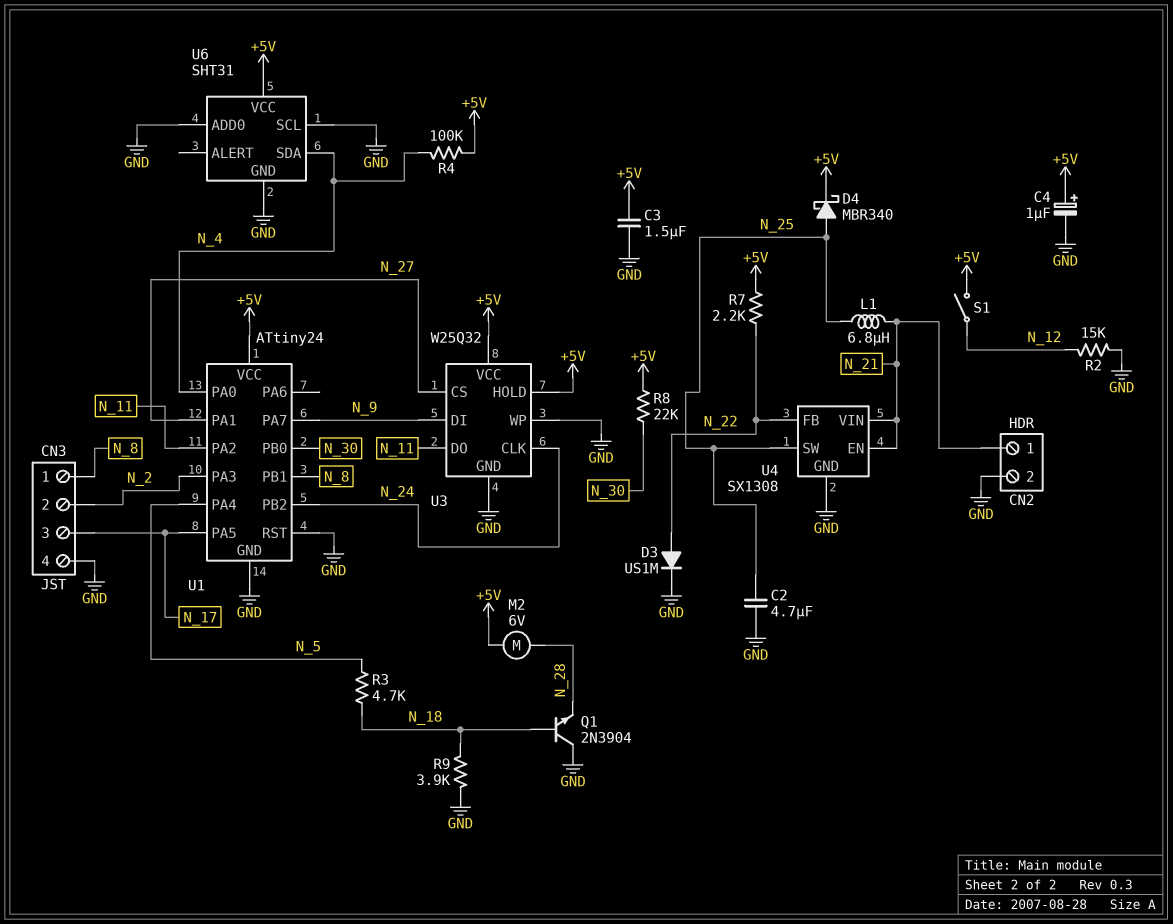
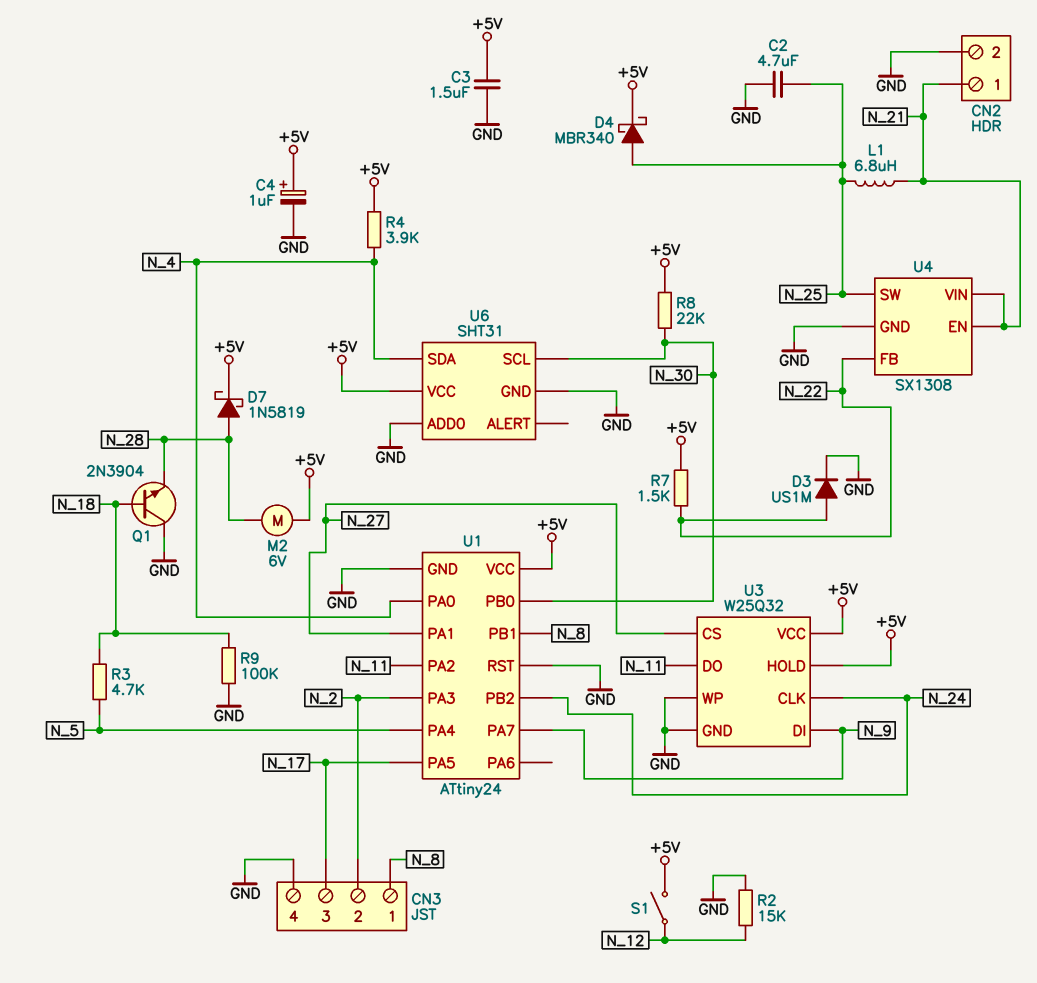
D7: none -> schottky 1N5819 (A N_28, K +5V)
R4: 100k (+5V, N_4) -> 3.9k (+5V, N_4)
R7: 2.2k (+5V, N_22) -> 1.5k (+5V, N_22)
R9: 3.9k (GND, N_18) -> 100k (GND, N_18)
U6 pin SCL: GND -> N_30

